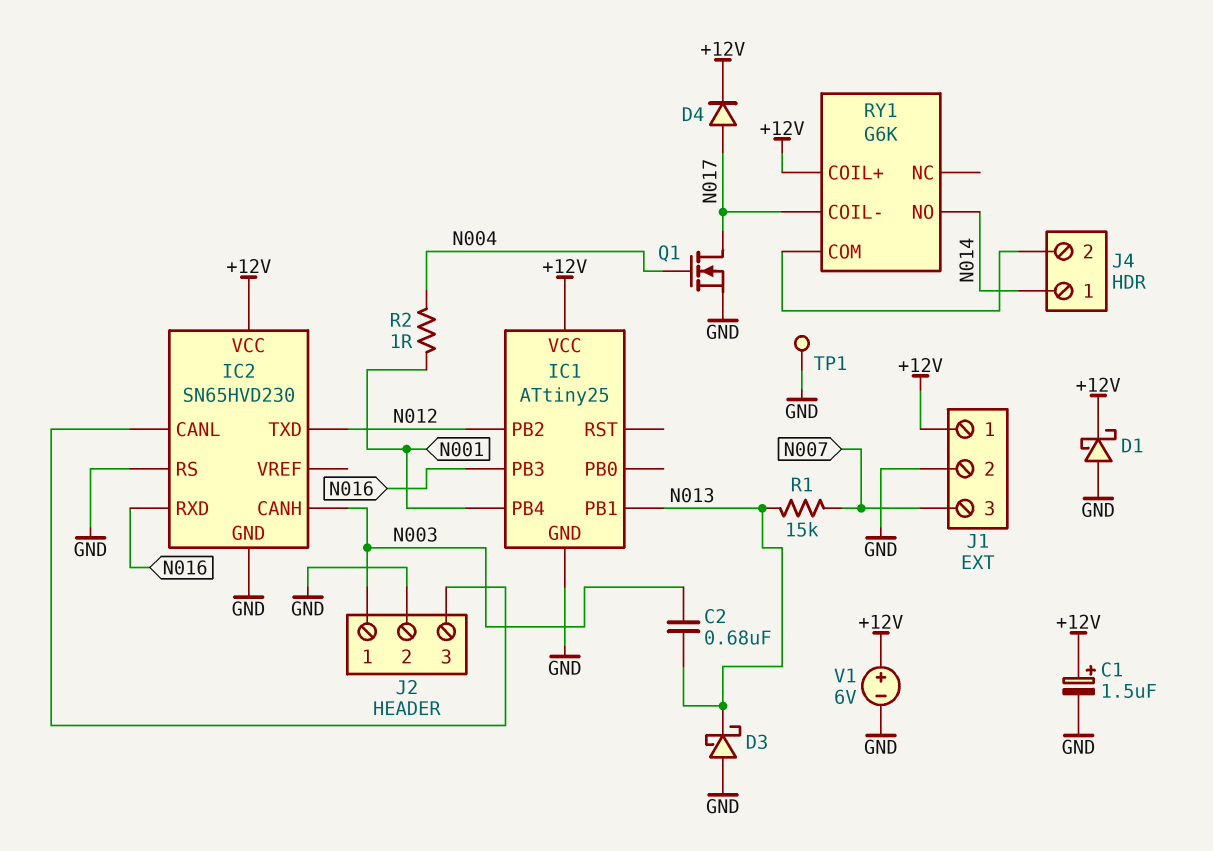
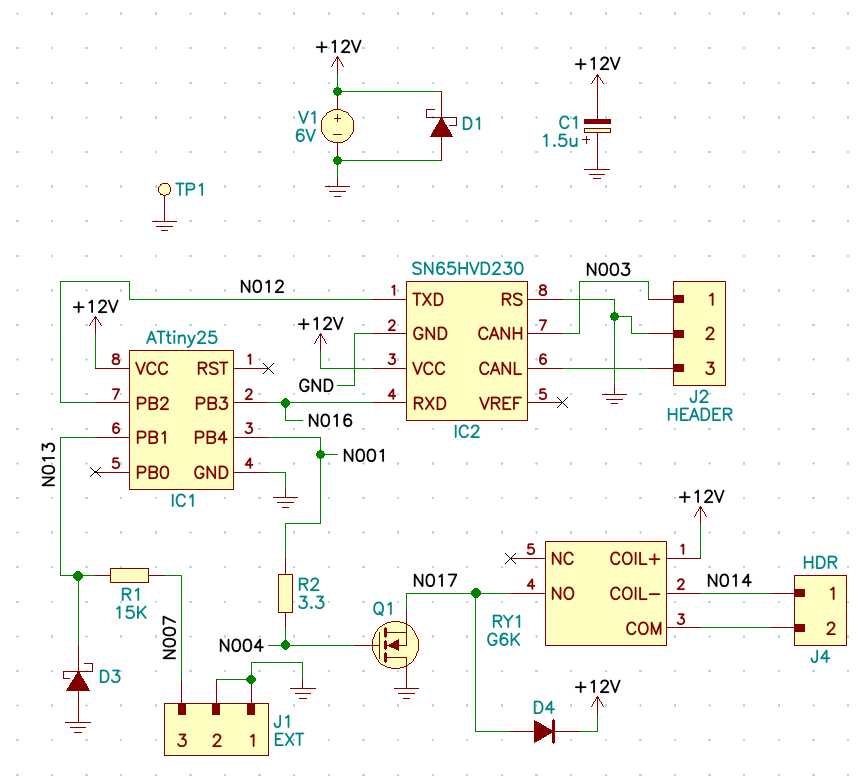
C1: 1.5uF (plus +12V, minus GND) -> 1.5uF (plus GND, minus +12V)
C2: 680nF (N003, N013) -> none
J1 pin 1: +12V -> GND
Q1: NMOS (G N004, D N017, S GND) -> NMOS (G N004, D GND, S N017)
R2: 1 (N001, N004) -> 3.3 (N001, N004)
RY1 pin COIL-: N017 -> N014
RY1 pin NO: N014 -> N017

